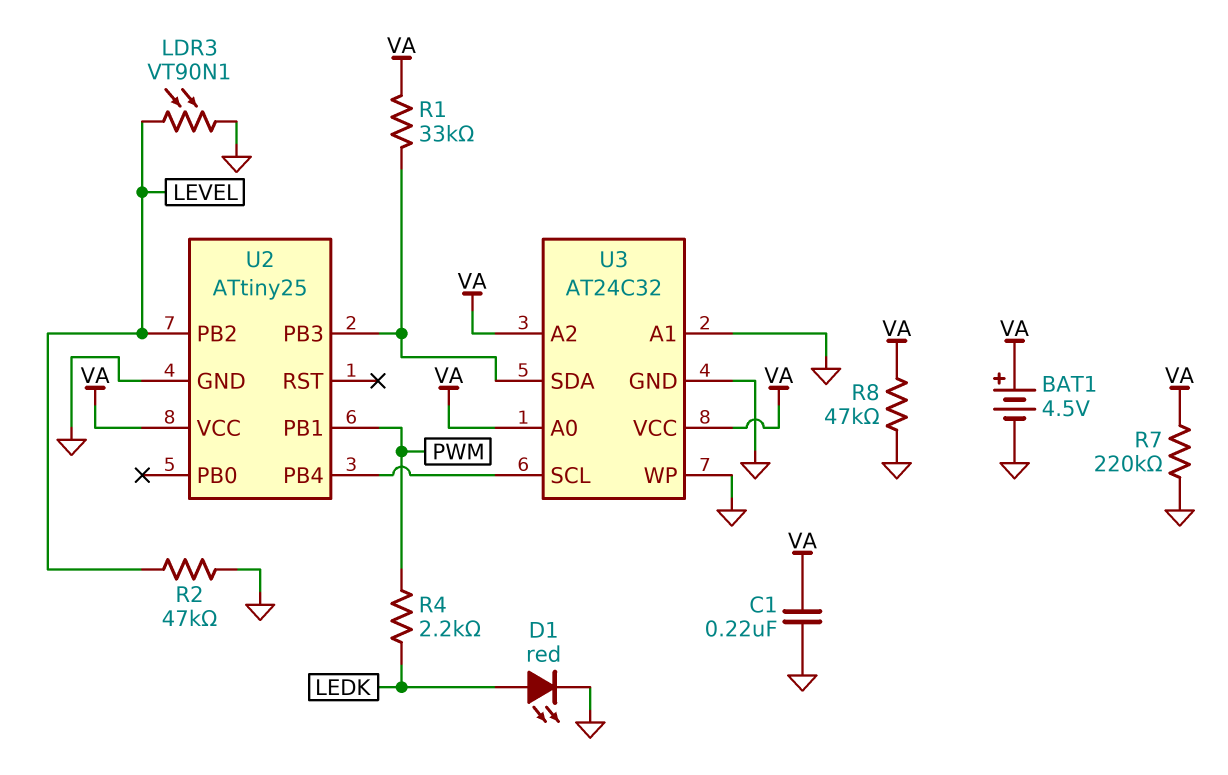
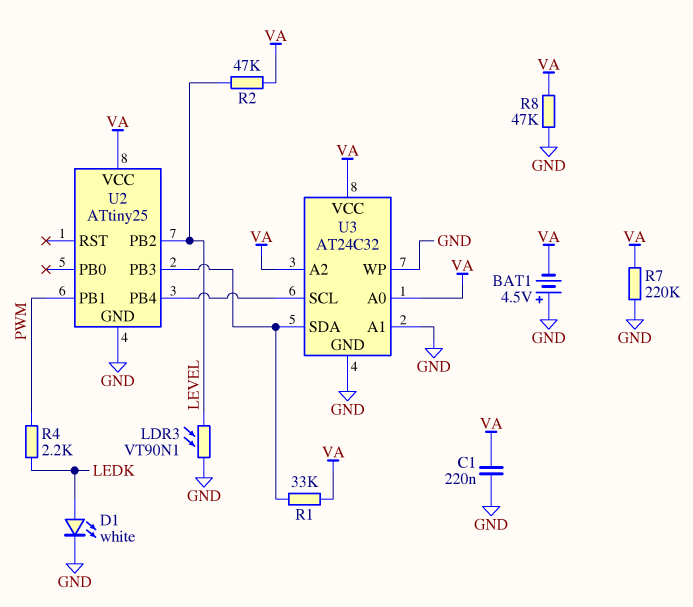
BAT1: 4.5V (plus VA, minus GND) -> 4.5V (plus GND, minus VA)
D1: LED red (A LEDK, K GND) -> LED white (A LEDK, K GND)
R2: 47k (GND, LEVEL) -> 47k (LEVEL, VA)

